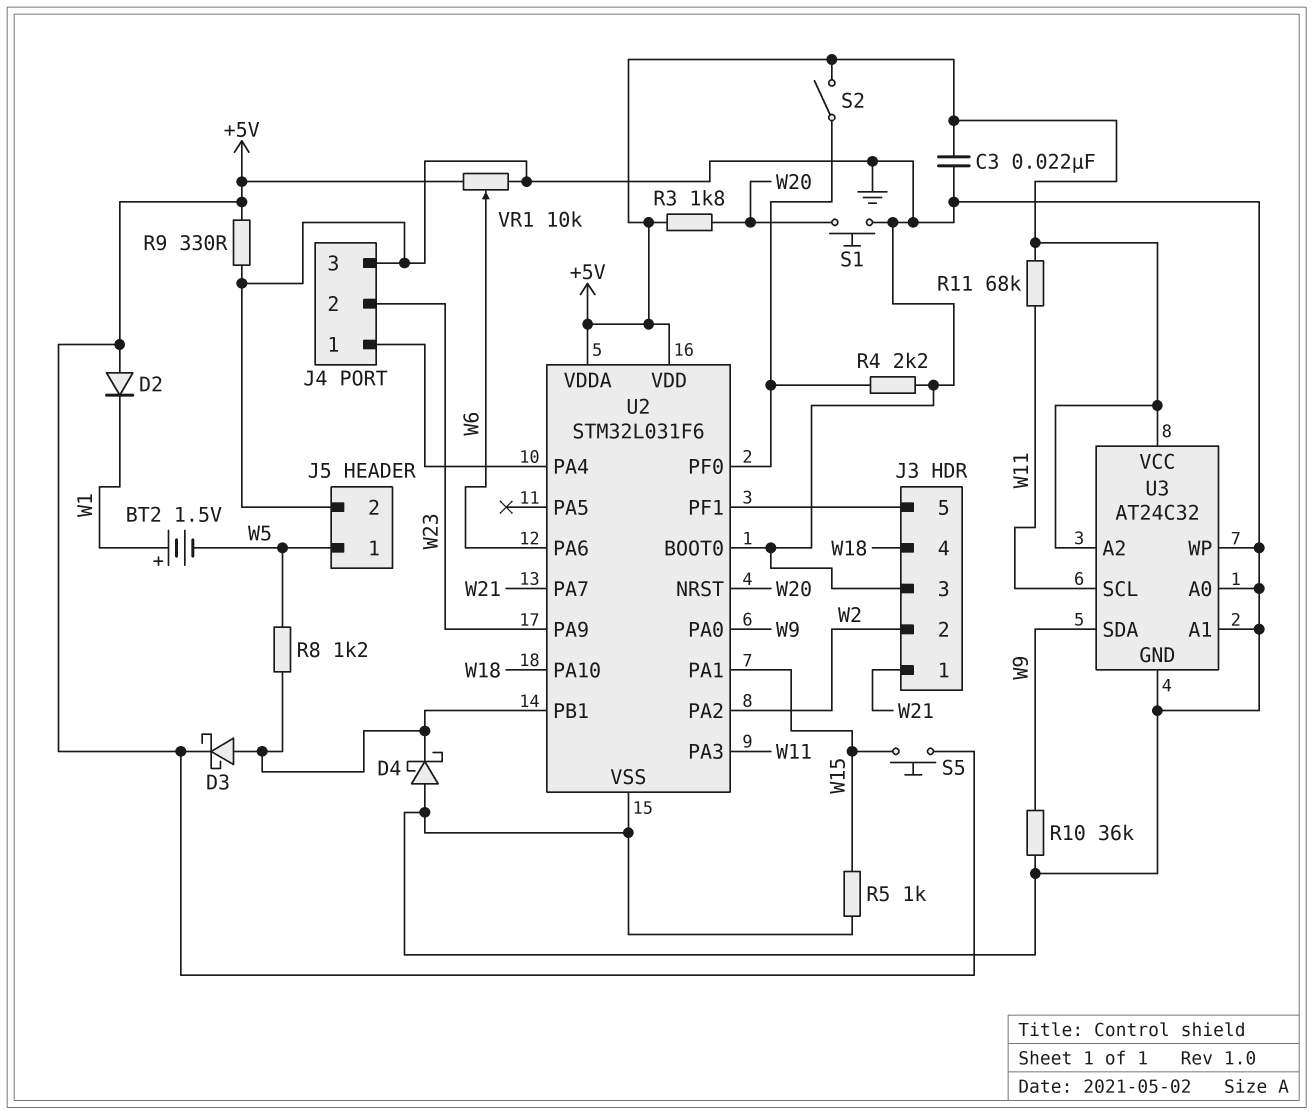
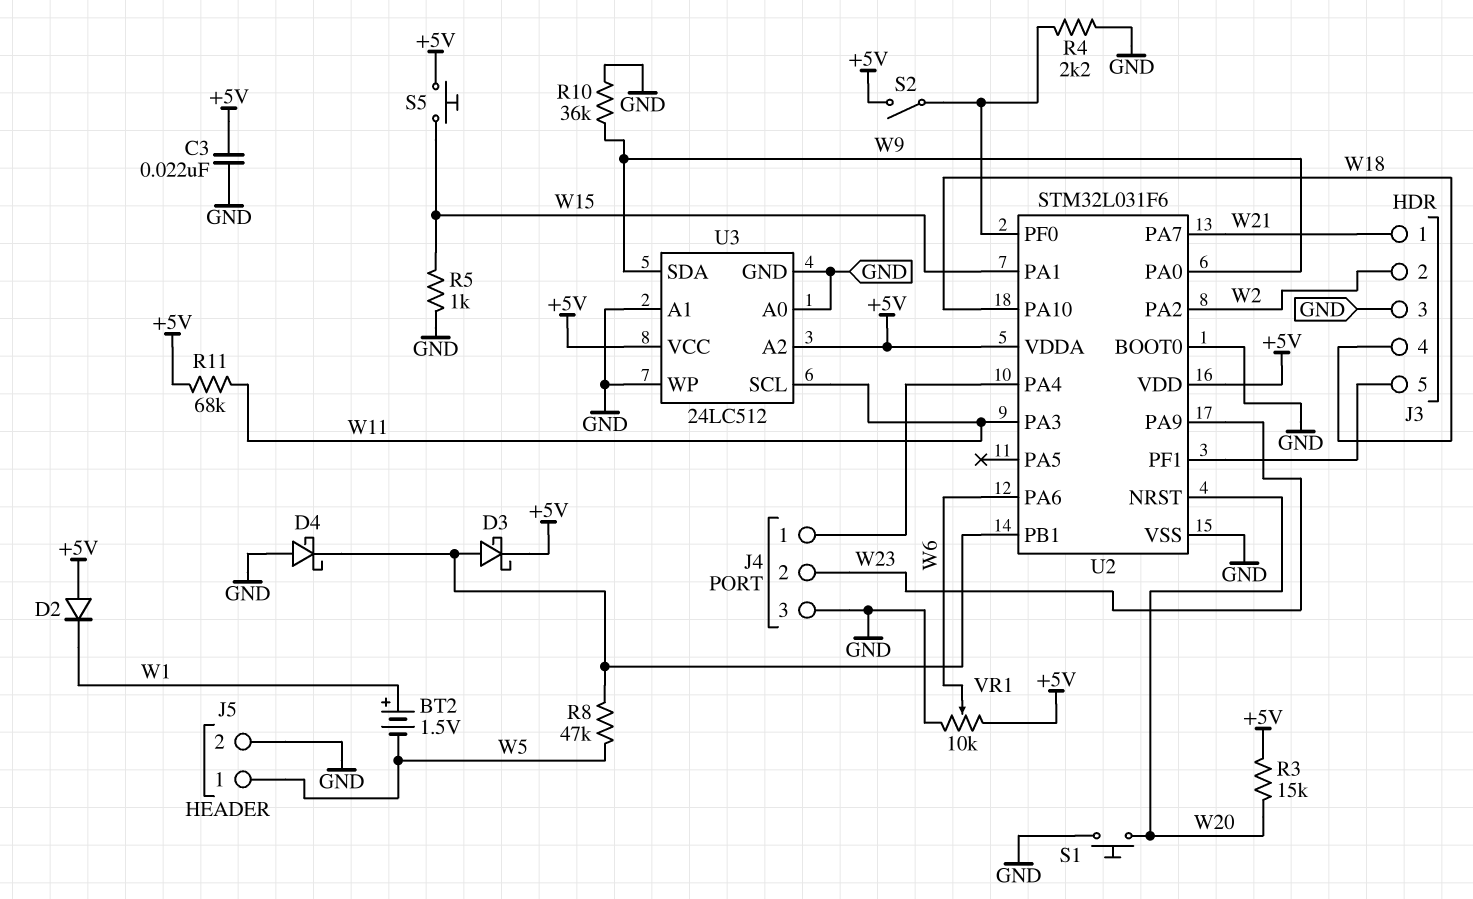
R3: 1.8k (+5V, W20) -> 15k (+5V, W20)
R8: 1.2k (U2/PB1, W5) -> 47k (U2/PB1, W5)
R9: 330 (+5V, GND) -> none
U3: AT24C32 -> 24LC512

